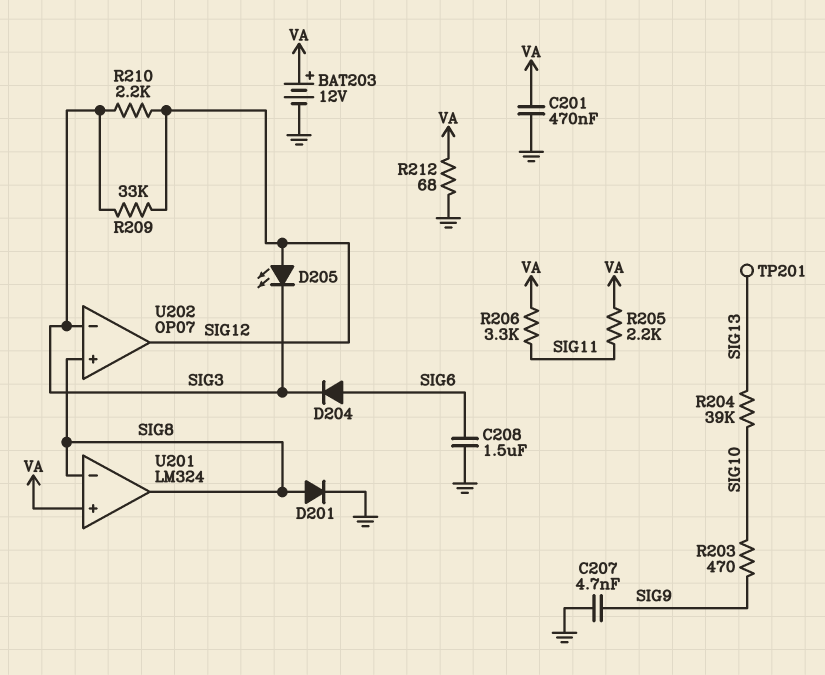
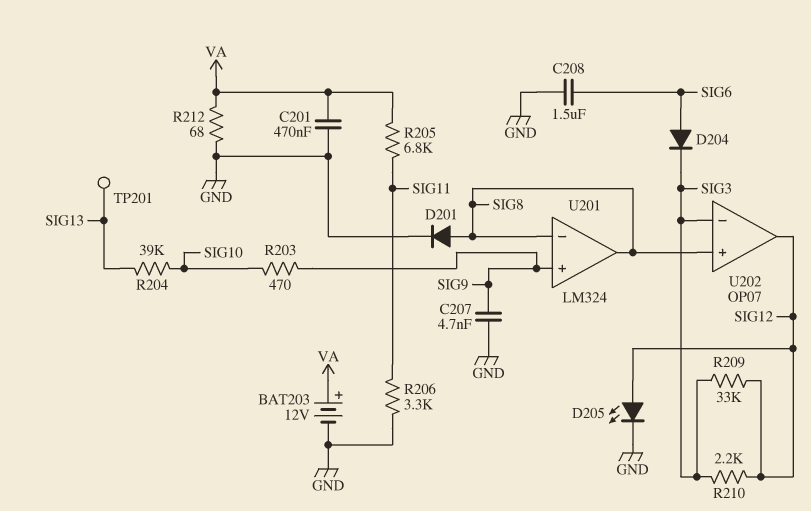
D205: LED (A SIG12, K SIG3) -> LED (A SIG12, K GND)
R205: 2.2k (SIG11, VA) -> 6.8k (SIG11, VA)
R206: 3.3k (SIG11, VA) -> 3.3k (GND, SIG11)
U201 pin in+: VA -> SIG9

